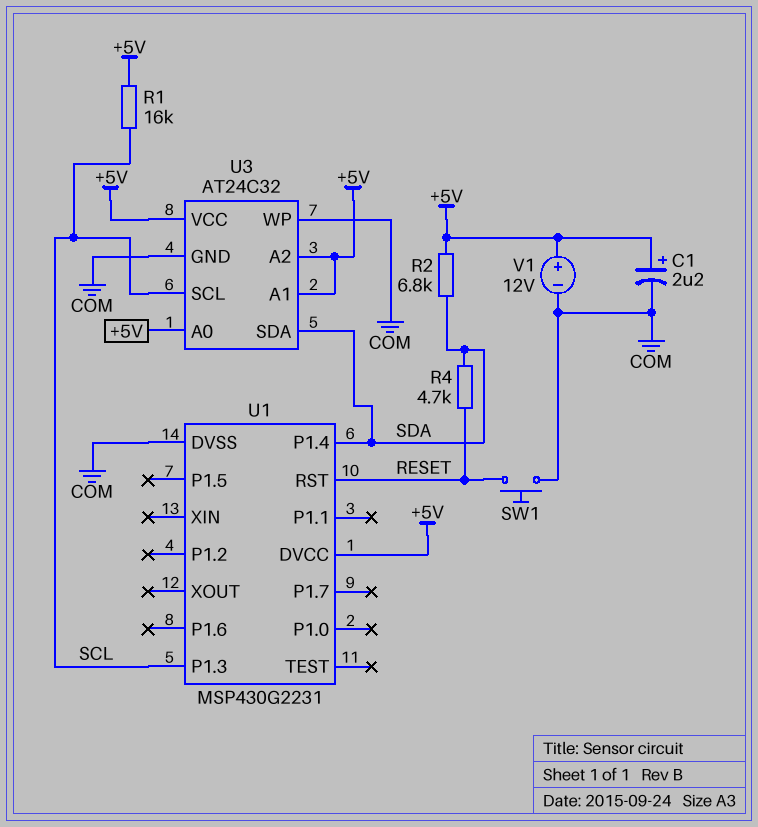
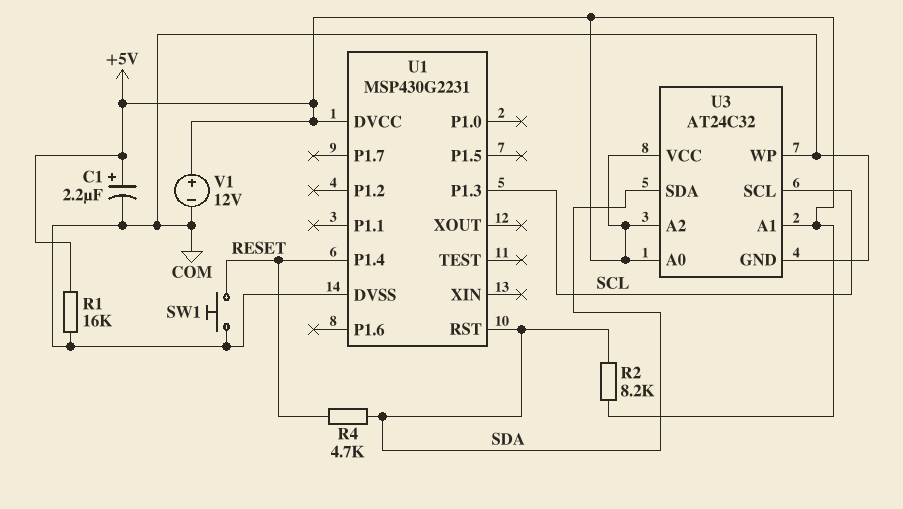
R1: 16k (+5V, SCL) -> 16k (+5V, COM)
R2: 6.8k (+5V, SDA) -> 8.2k (+5V, SDA)
U1 pin P1.4: SDA -> RESET
U1 pin RST: RESET -> SDA

